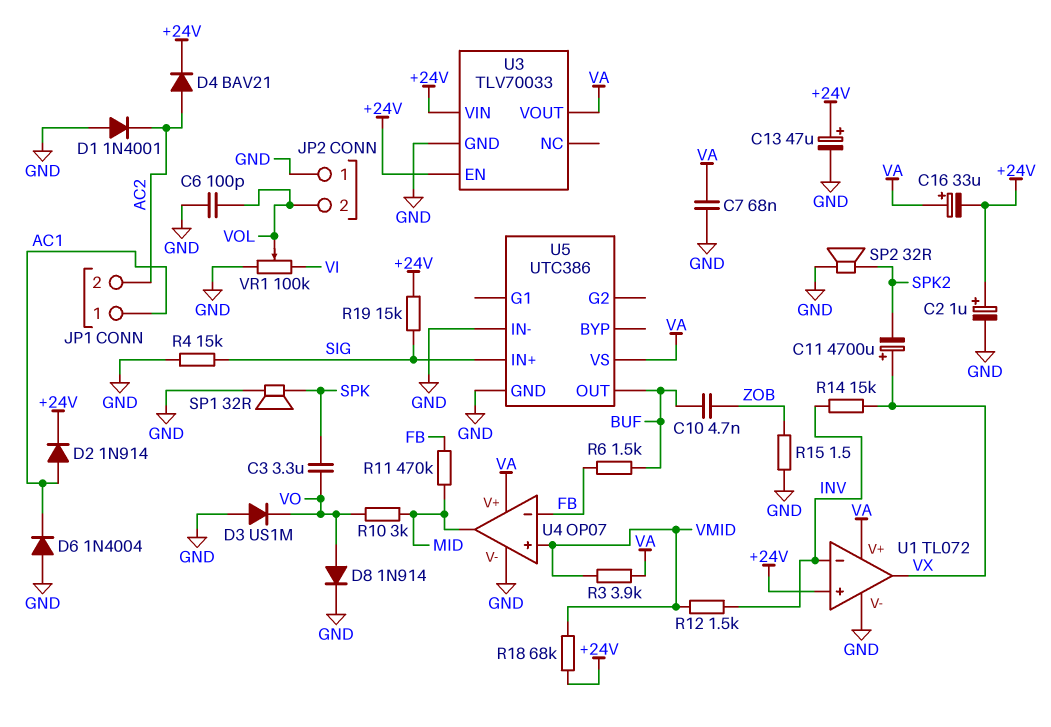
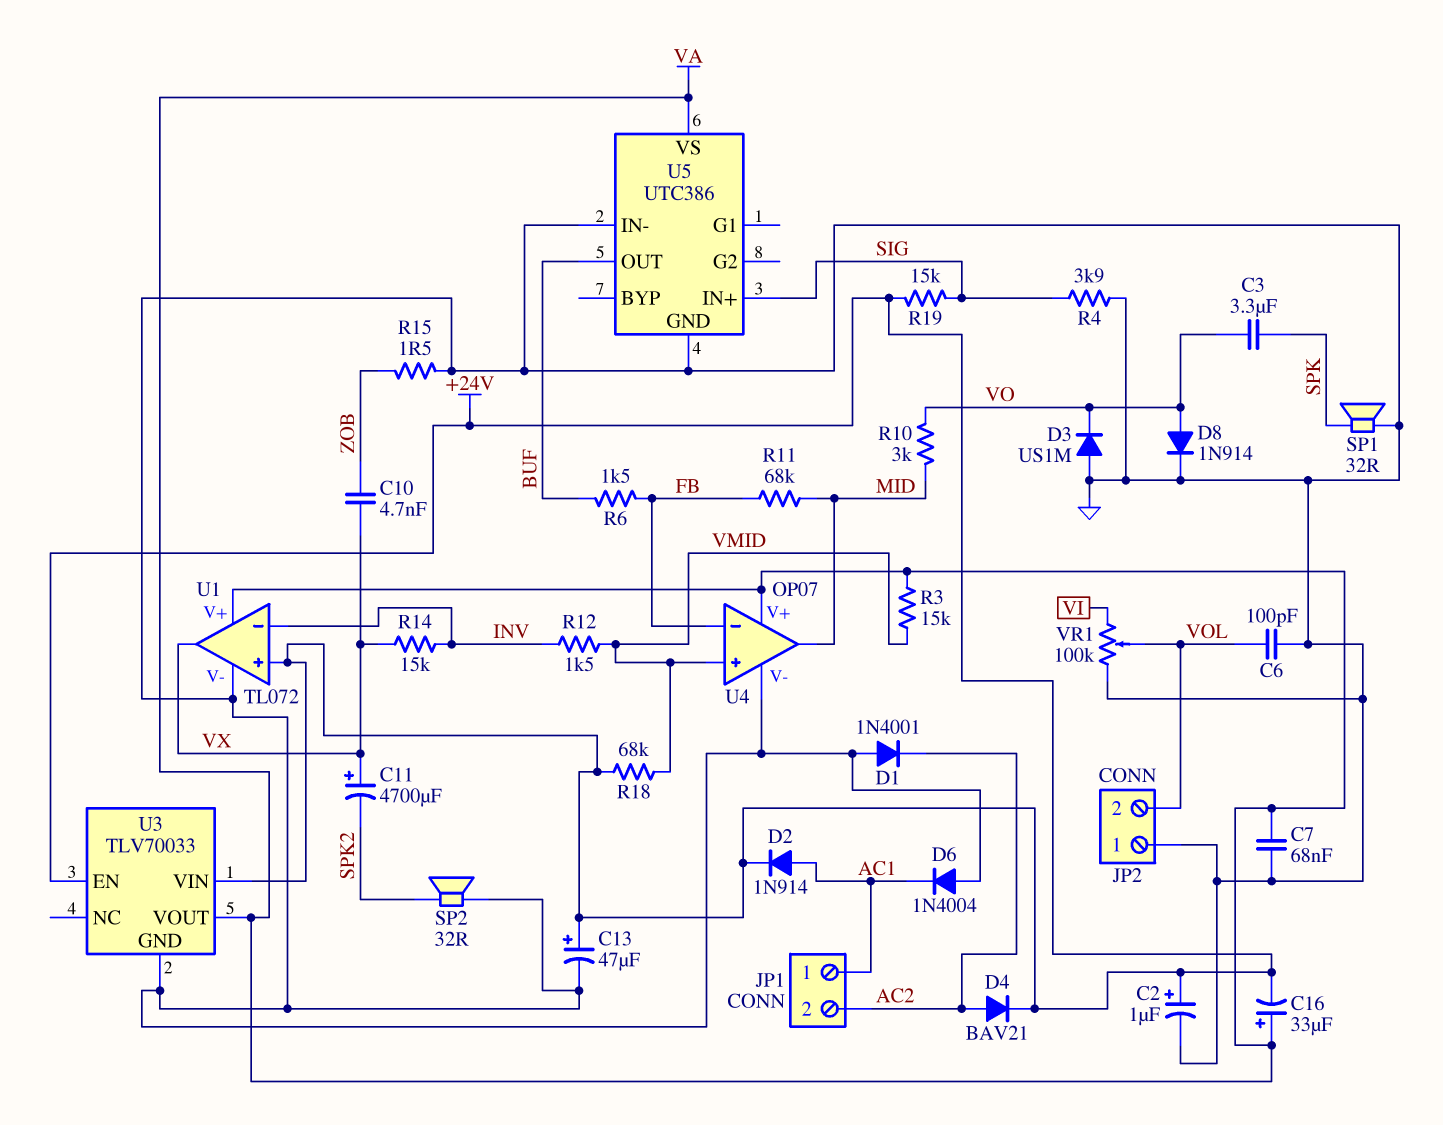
C10: 4.7nF (BUF, ZOB) -> 4.7nF (VX, ZOB)
R3: 3.9k (VA, VMID) -> 15k (VA, VMID)
R4: 15k (GND, SIG) -> 3.9k (GND, SIG)
R11: 470k (FB, MID) -> 68k (FB, MID)

